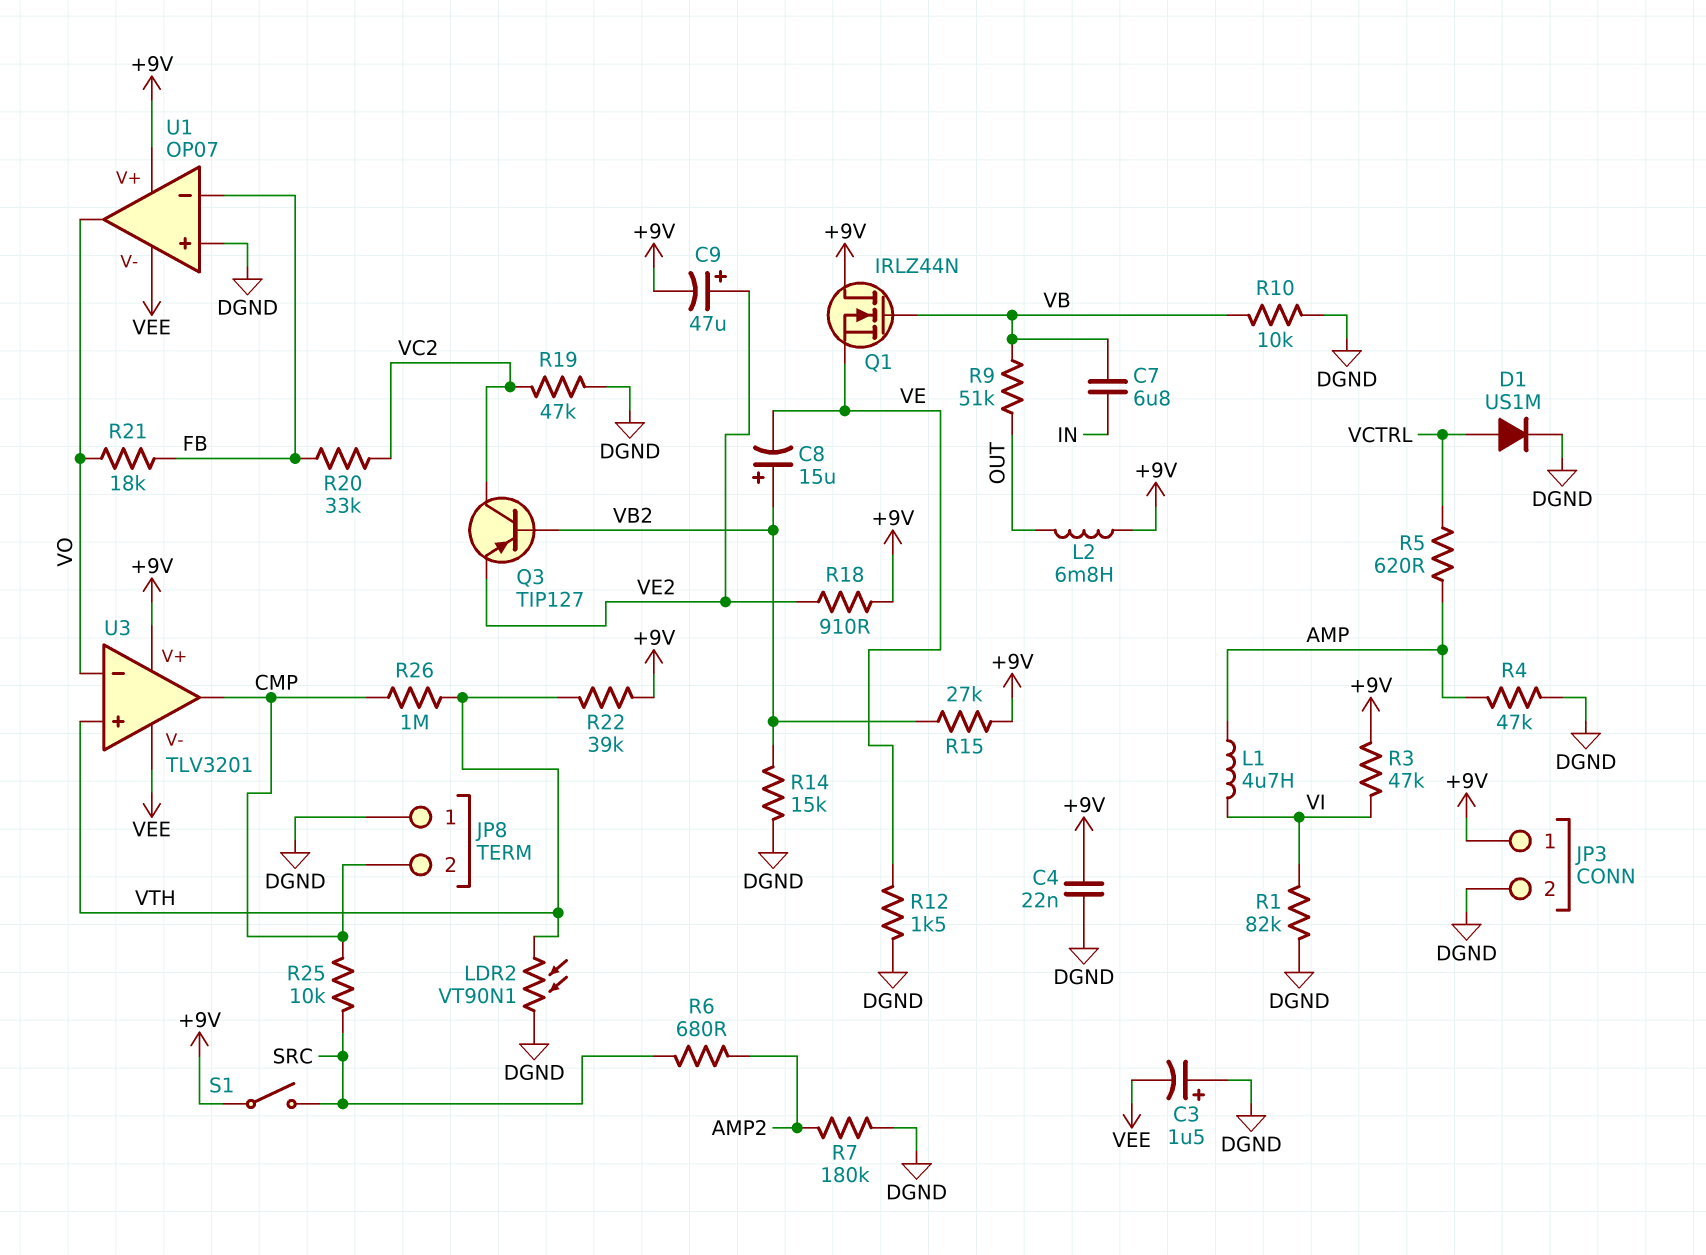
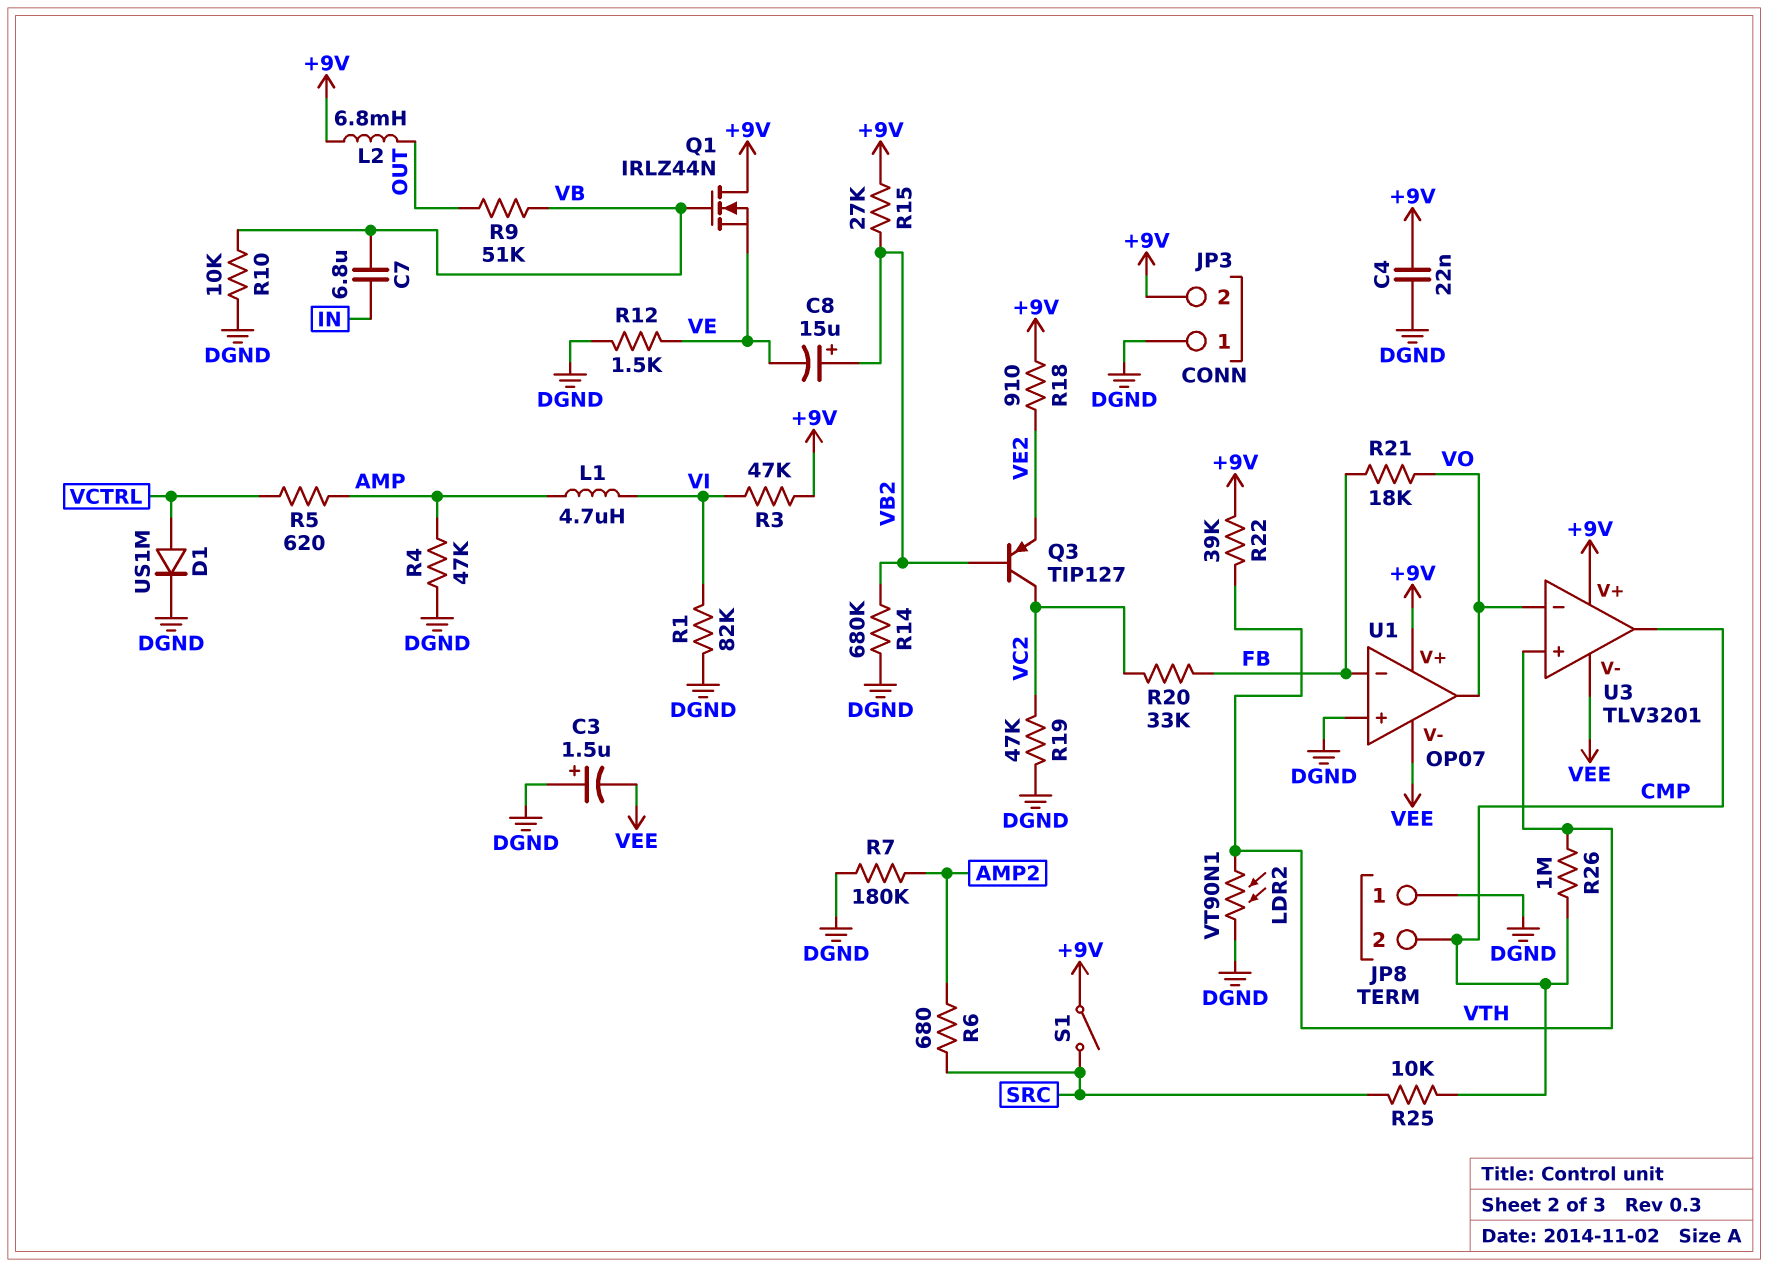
C9: 47uF (plus VE2, minus +9V) -> none
JP3 pin 1: +9V -> DGND
JP3 pin 2: DGND -> +9V
R14: 15k (DGND, VB2) -> 680k (DGND, VB2)

